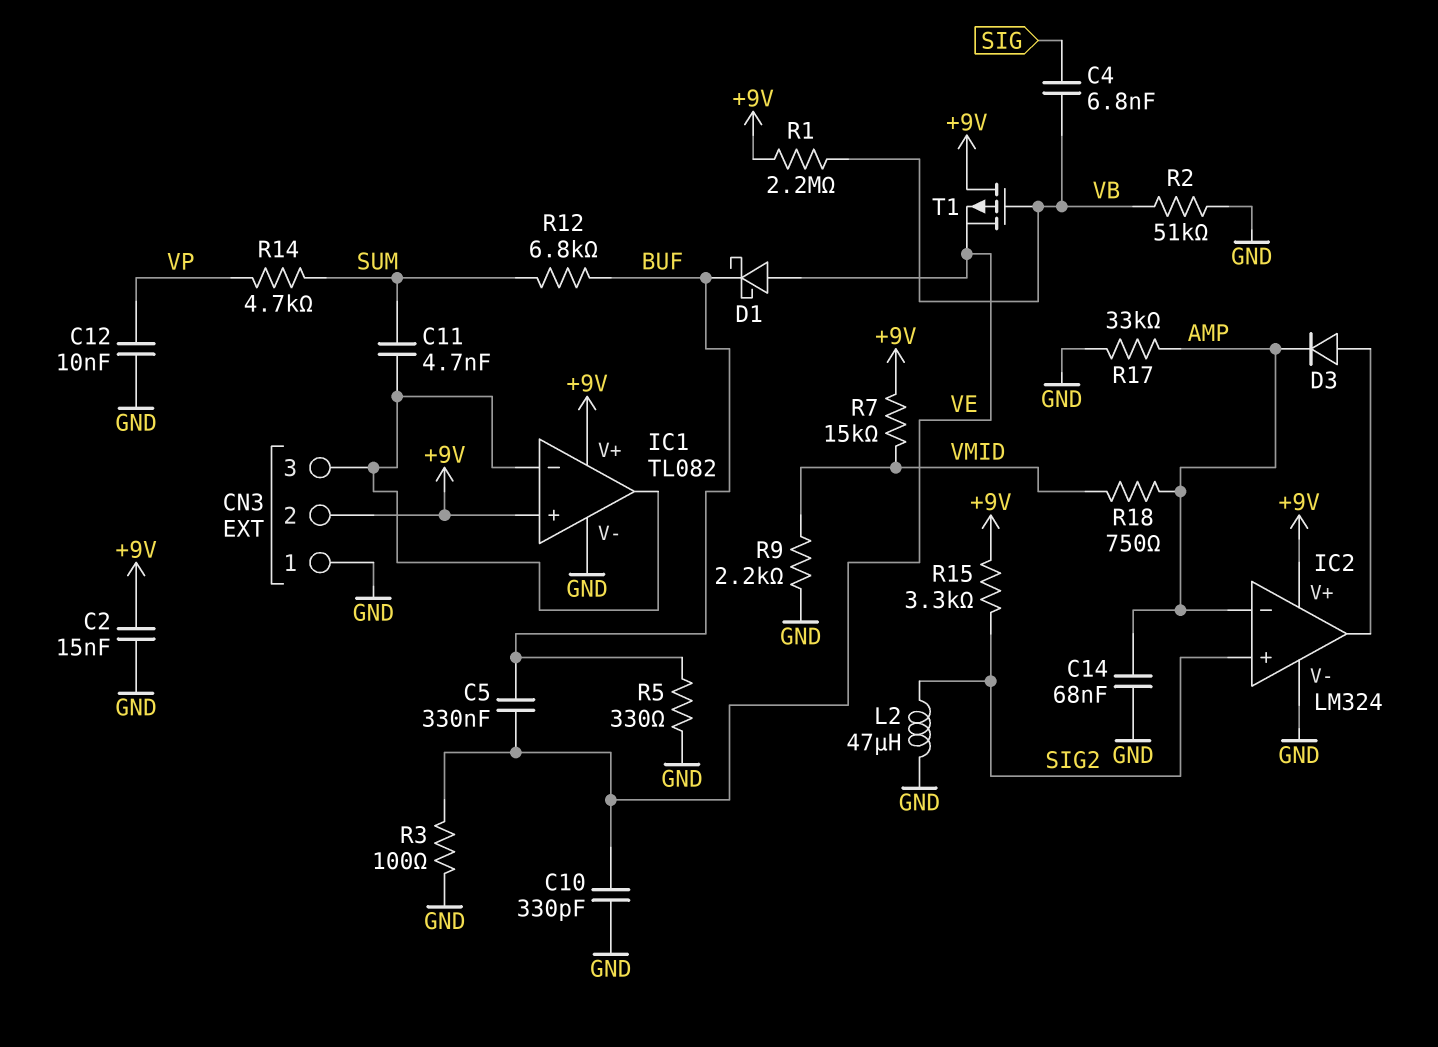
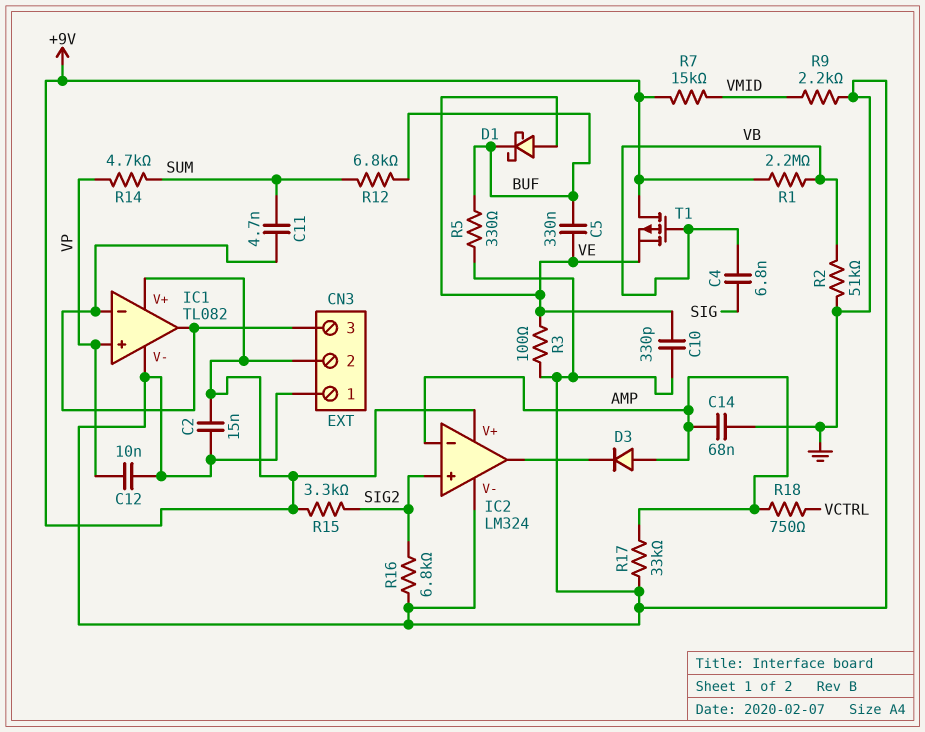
D3: diode (A IC2/out, K AMP) -> diode (A AMP, K IC2/out)
IC1 pin in+: +9V -> VP
L2: 47uH (GND, SIG2) -> none
R16: none -> 6.8k (GND, SIG2)
R18: 750 (AMP, VMID) -> 750 (AMP, VCTRL)

